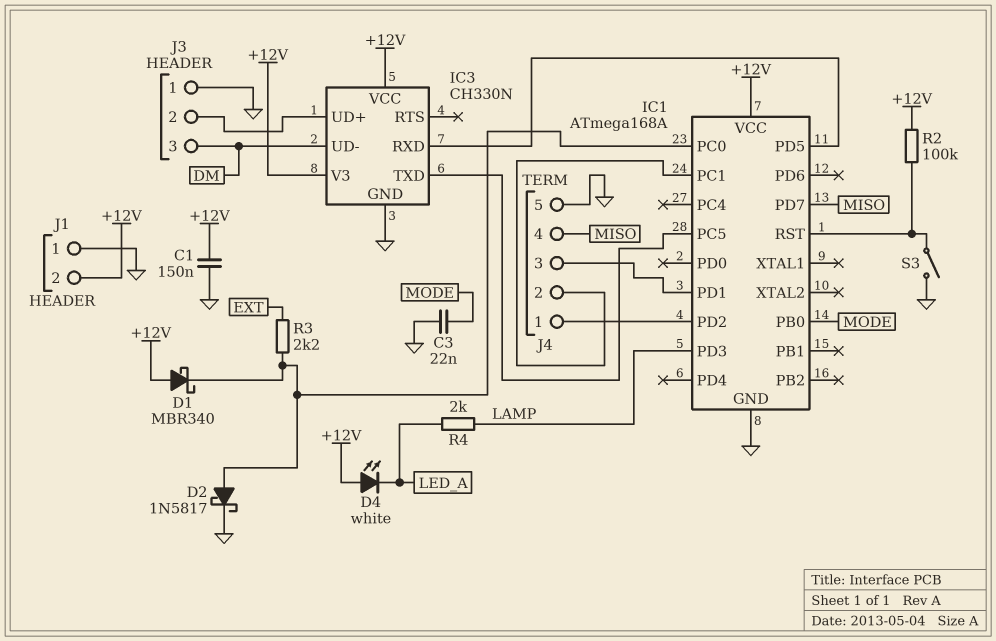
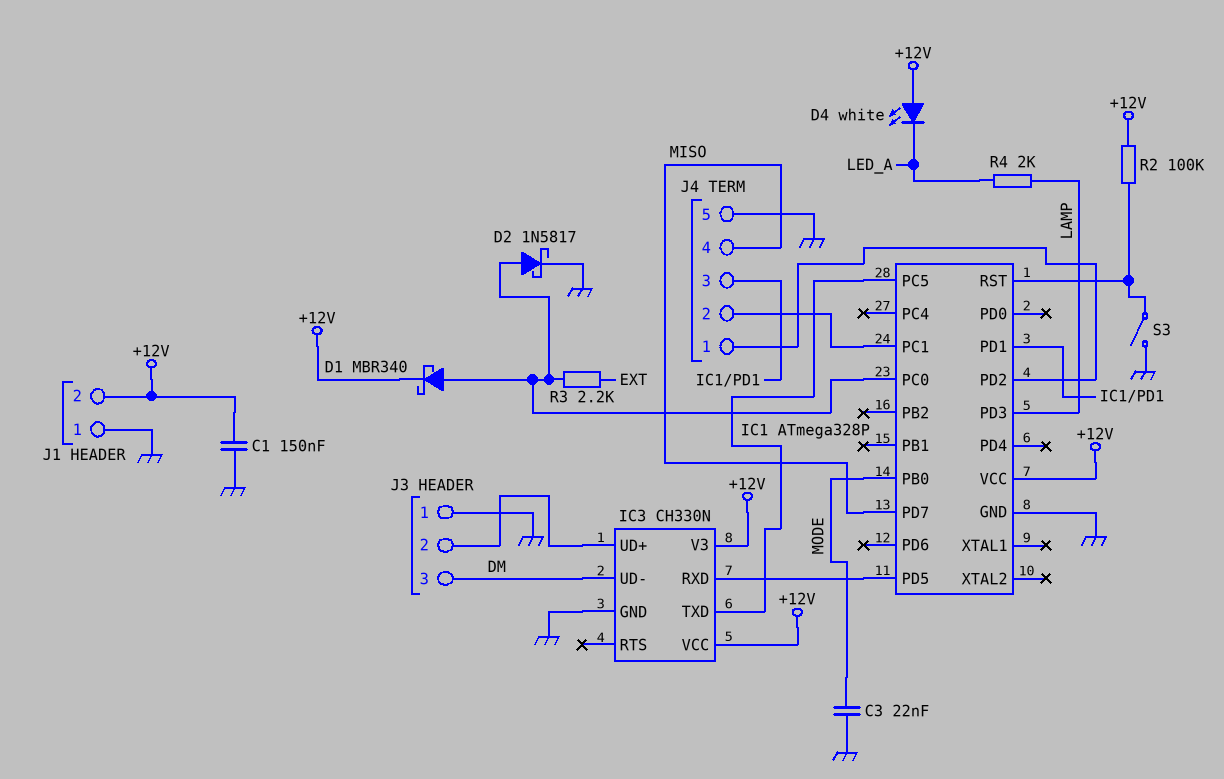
D1: schottky MBR340 (A +12V, K IC1/PC0) -> schottky MBR340 (A IC1/PC0, K +12V)
IC1: ATmega168A -> ATmega328P

